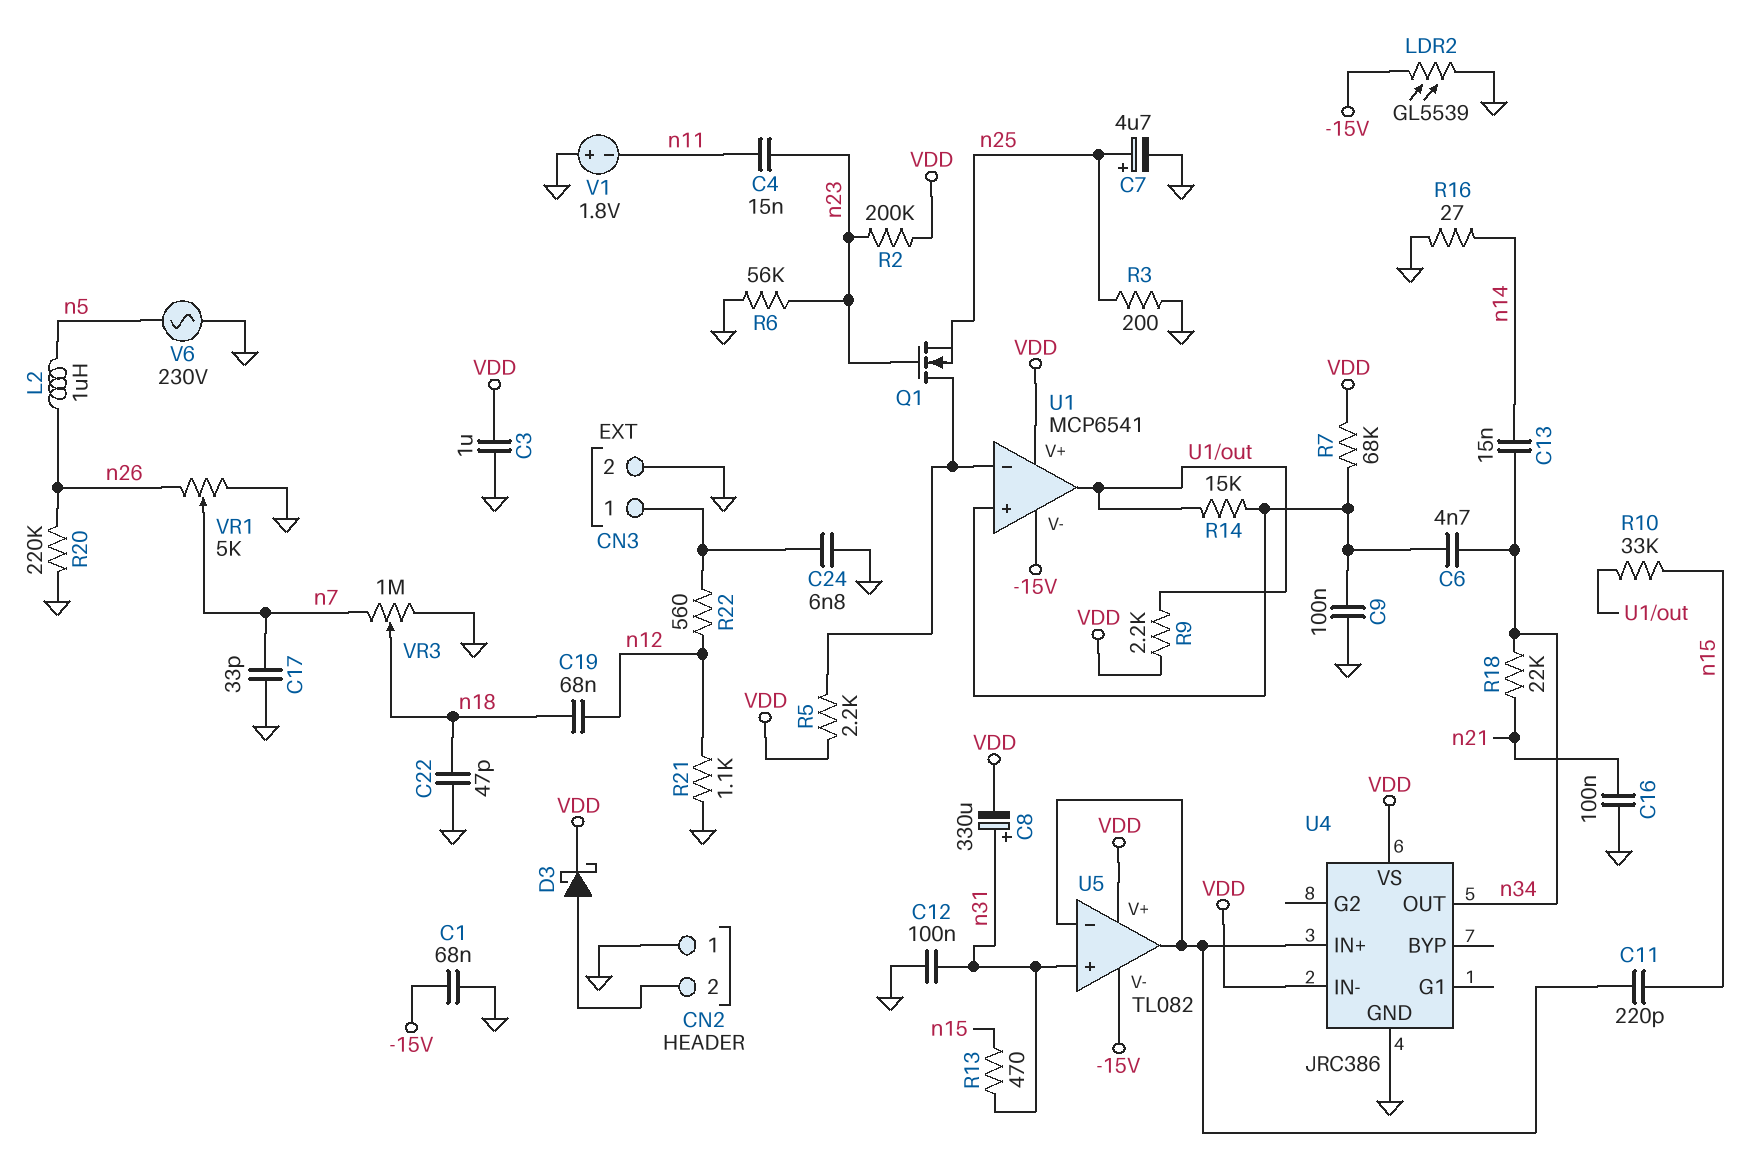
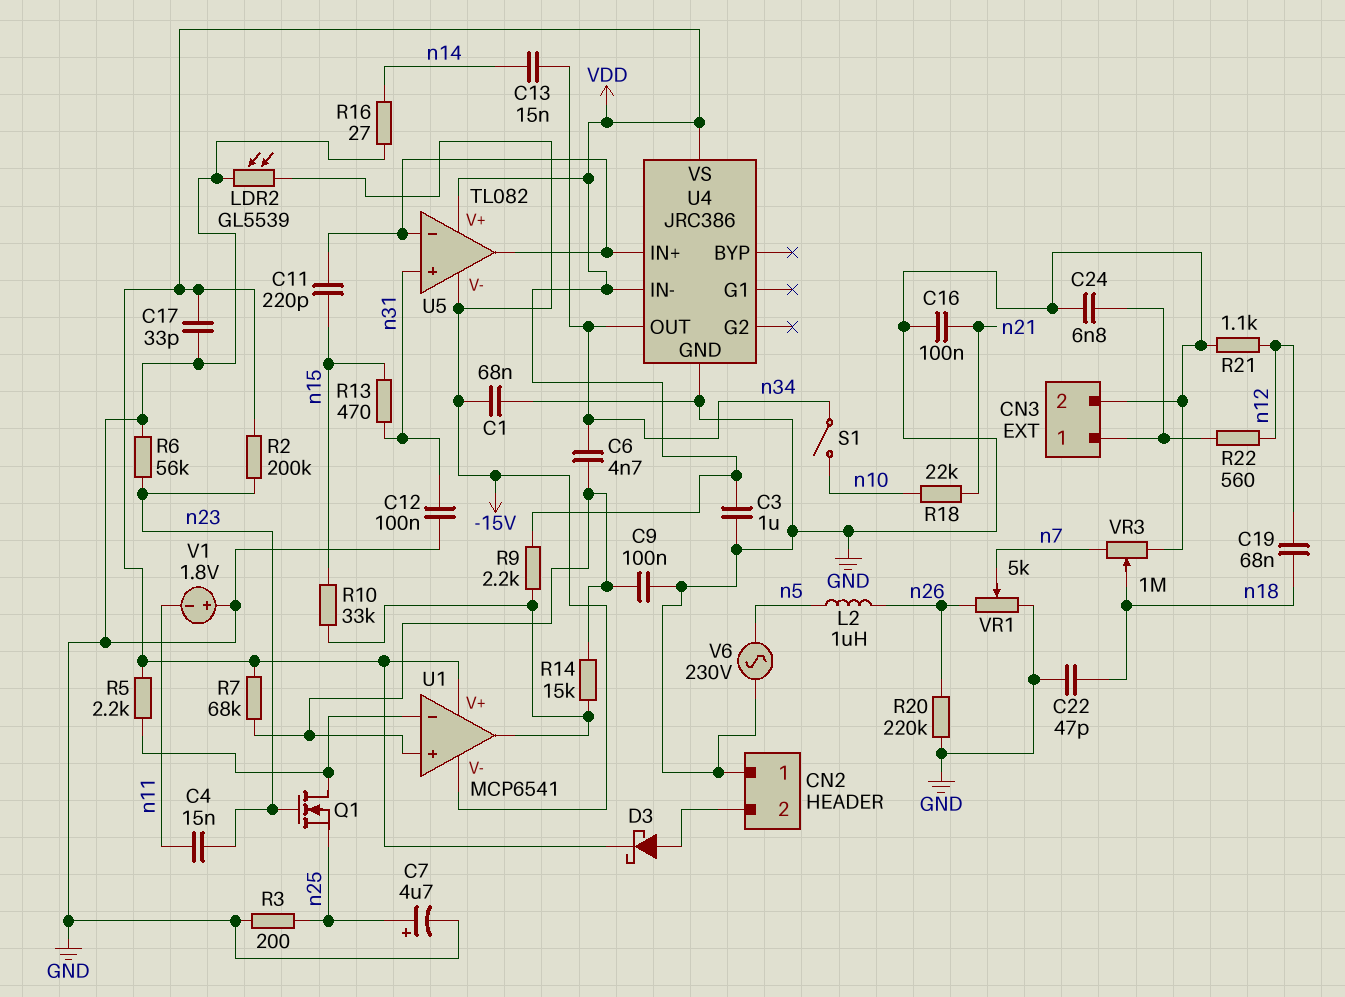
C8: 330uF (plus n31, minus VDD) -> none
C17: 33pF (GND, n7) -> 33pF (GND, VDD)
R18: 22k (n21, n34) -> 22k (n10, n21)
S1: none -> switch (n10, n34)

